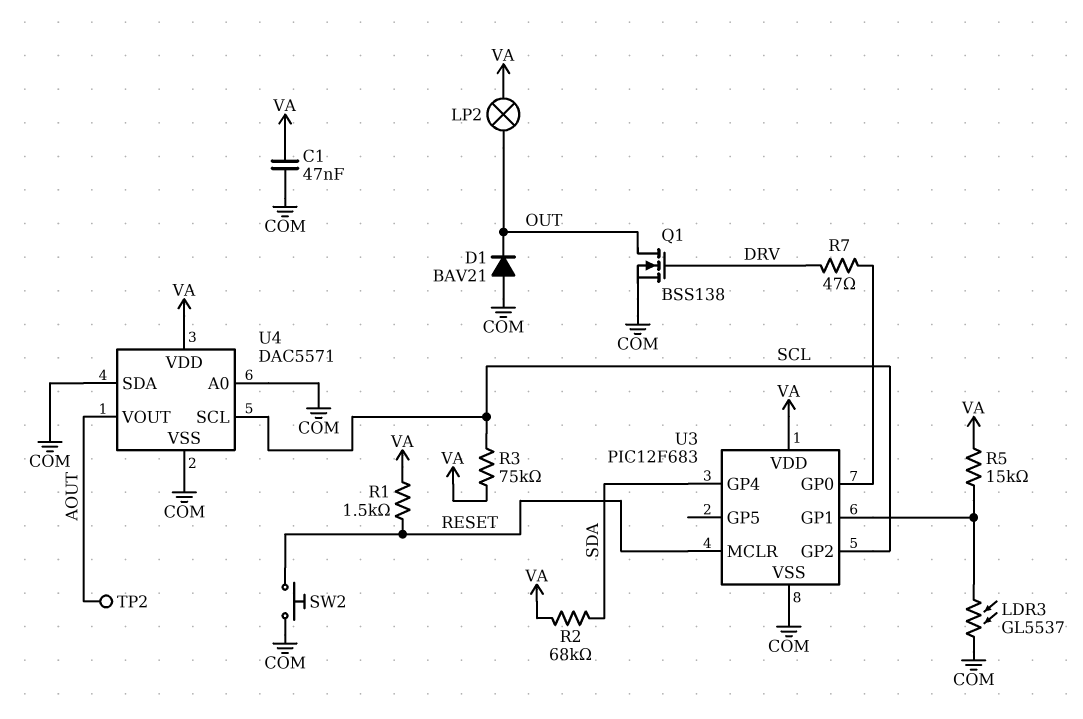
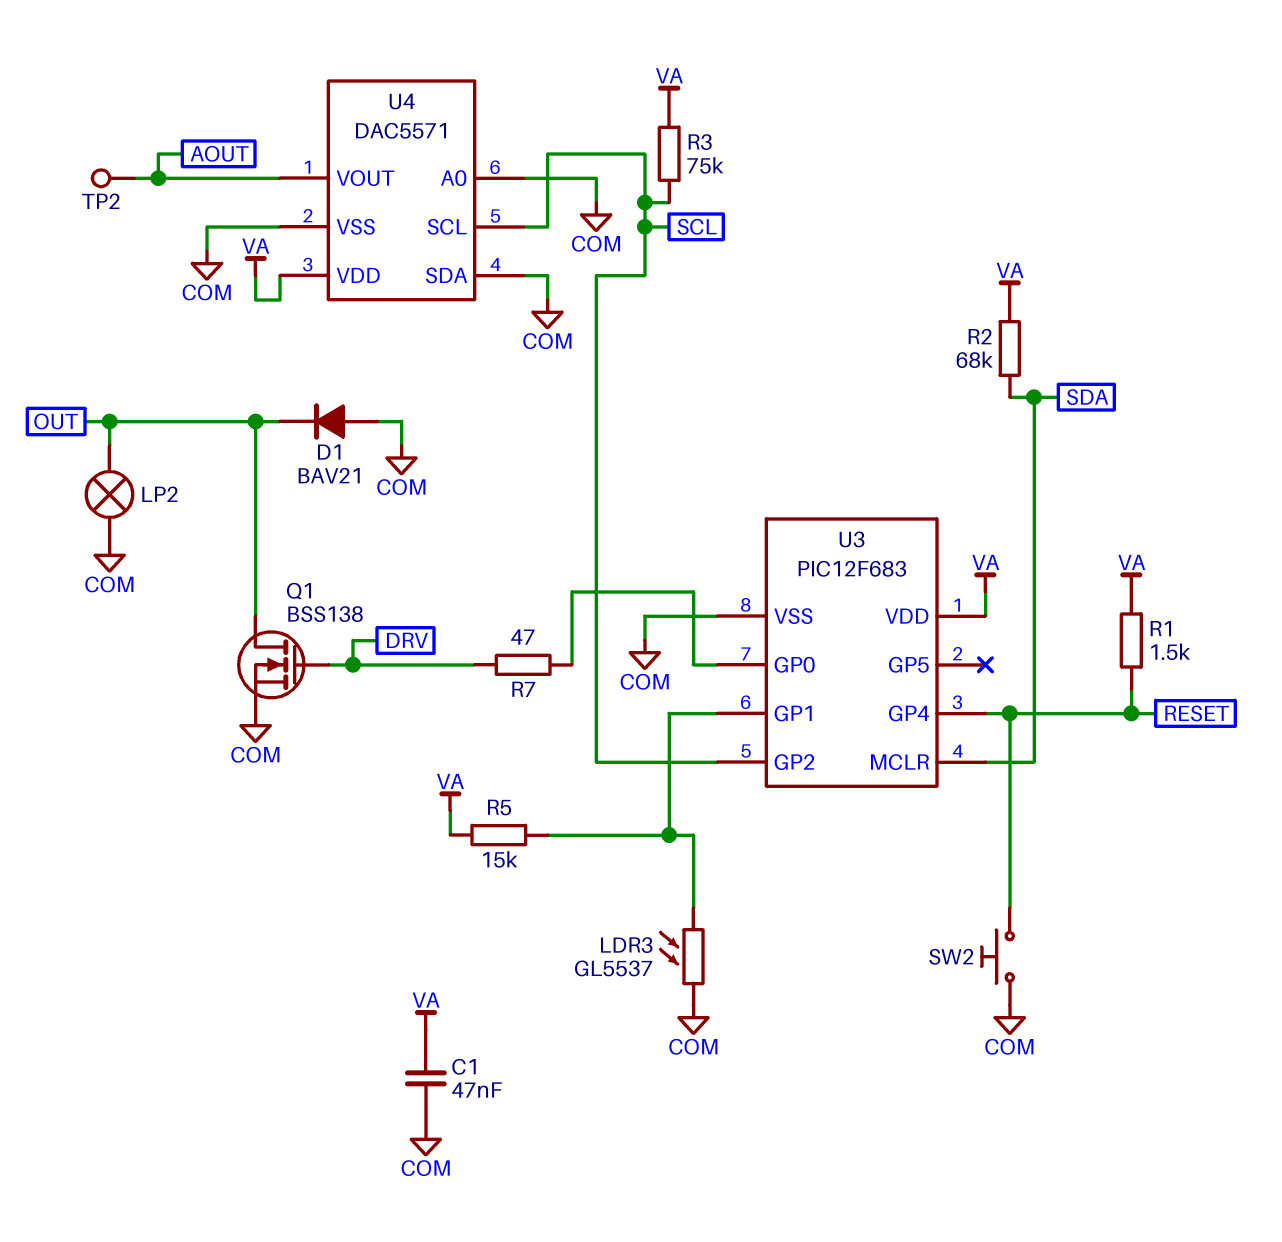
LP2: lamp (OUT, VA) -> lamp (COM, OUT)
U3 pin GP4: SDA -> RESET
U3 pin MCLR: RESET -> SDA

